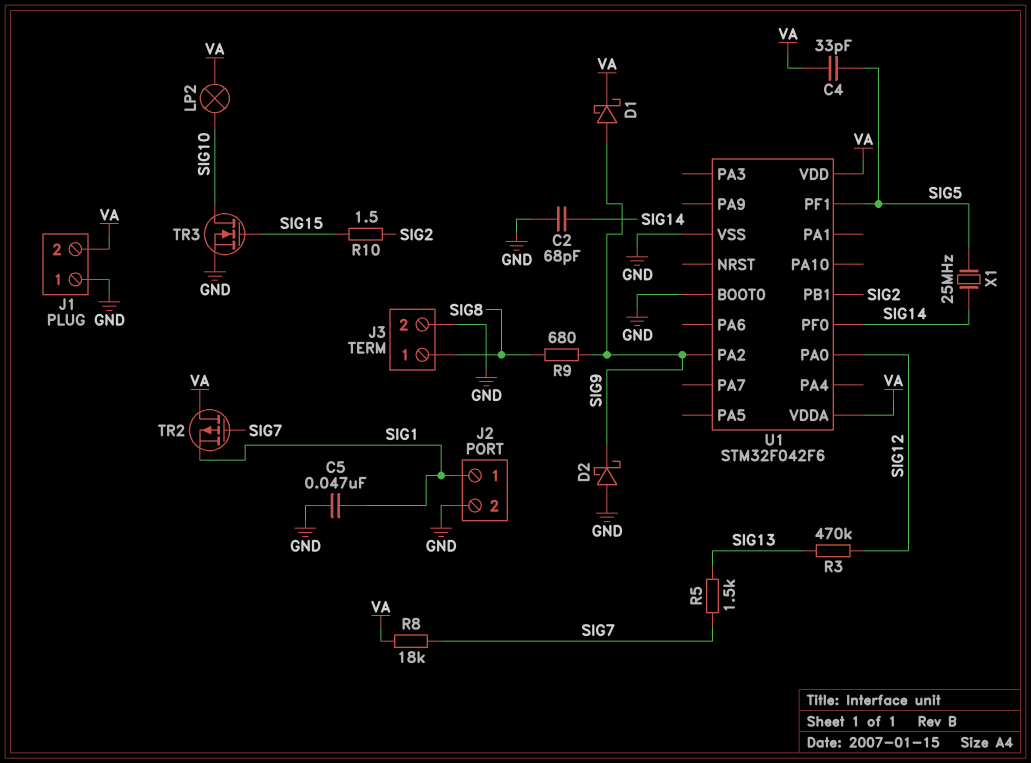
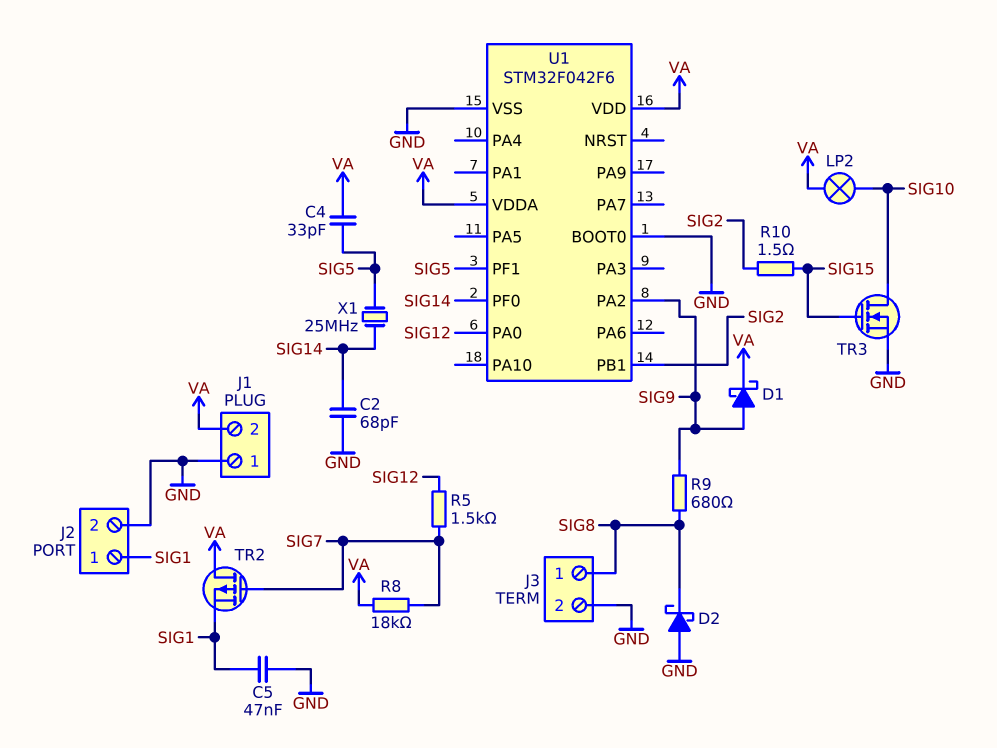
D2: schottky (A GND, K SIG9) -> schottky (A GND, K SIG8)
R3: 470k (SIG12, SIG13) -> none
R5: 1.5k (SIG7, SIG13) -> 1.5k (SIG7, SIG12)

